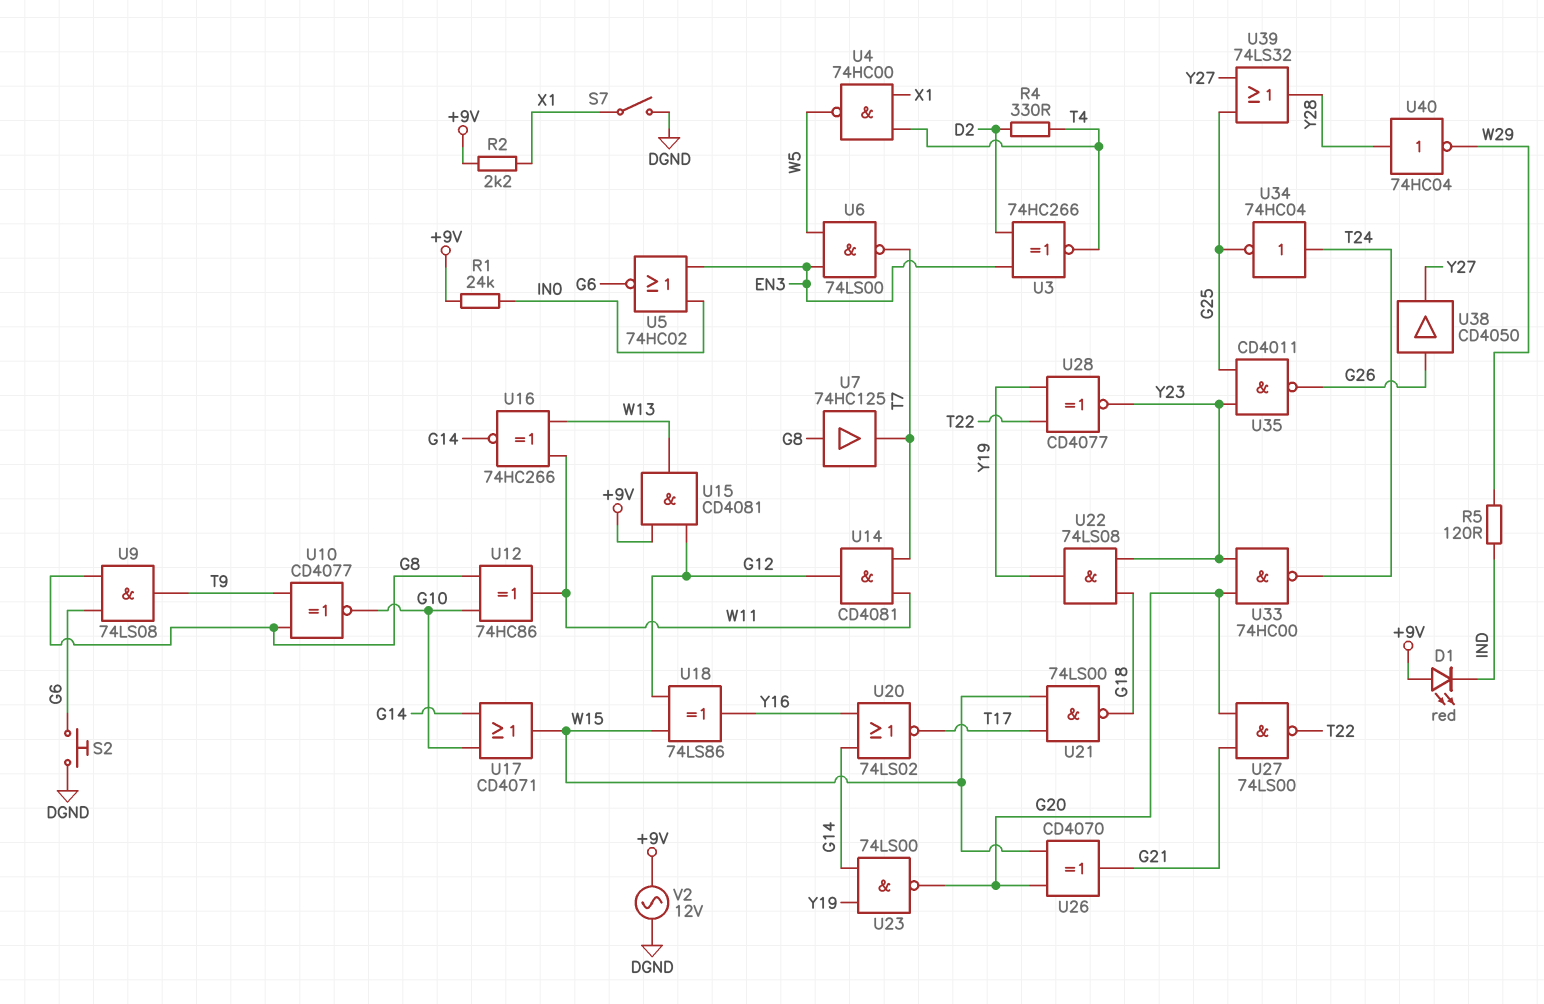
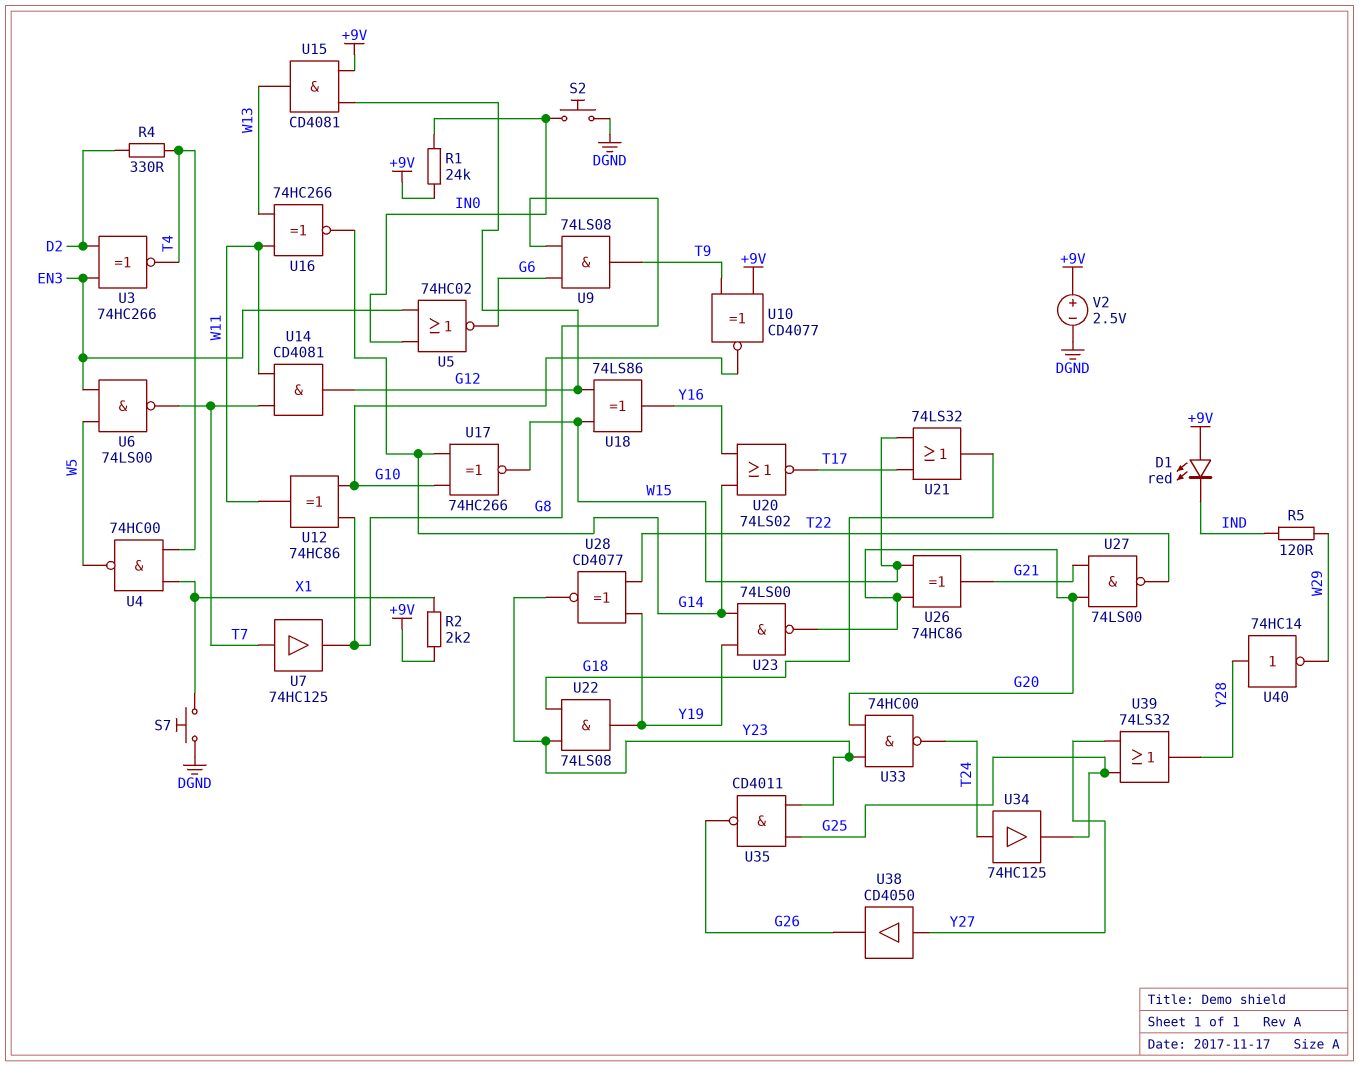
S2: button (DGND, G6) -> button (DGND, IN0)
S7: switch (DGND, X1) -> button (DGND, X1)
U7: buffer 74HC125 (in G8, out T7) -> buffer 74HC125 (in T7, out G8)
U10: XNOR CD4077 (in G8, in T9, out G10) -> XNOR CD4077 (in +9V, in T9, out G10)
U17: OR CD4071 (in G10, in G14, out W15) -> XNOR 74HC266 (in G10, in G14, out W15)
U21: NAND 74LS00 (in T17, in W15, out G18) -> OR 74LS32 (in T17, in W15, out G18)
U26: XOR CD4070 (in G20, in W15, out G21) -> XOR 74HC86 (in G20, in W15, out G21)
U34: NOT 74HC04 (in T24, out G25) -> buffer 74HC125 (in T24, out G25)
U38: buffer CD4050 (in G26, out Y27) -> buffer CD4050 (in Y27, out G26)
U40: NOT 74HC04 (in Y28, out W29) -> NOT 74HC14 (in Y28, out W29)
V2: AC 12V (+9V, DGND) -> 2.5V (plus +9V, minus DGND)

